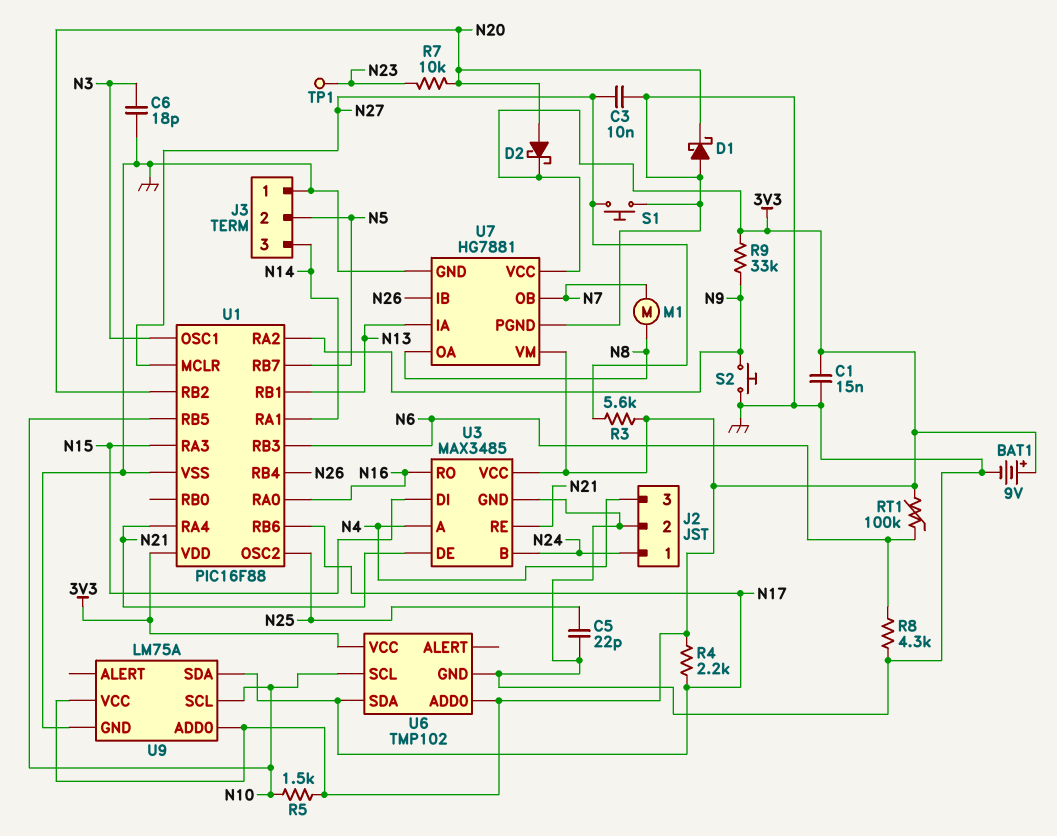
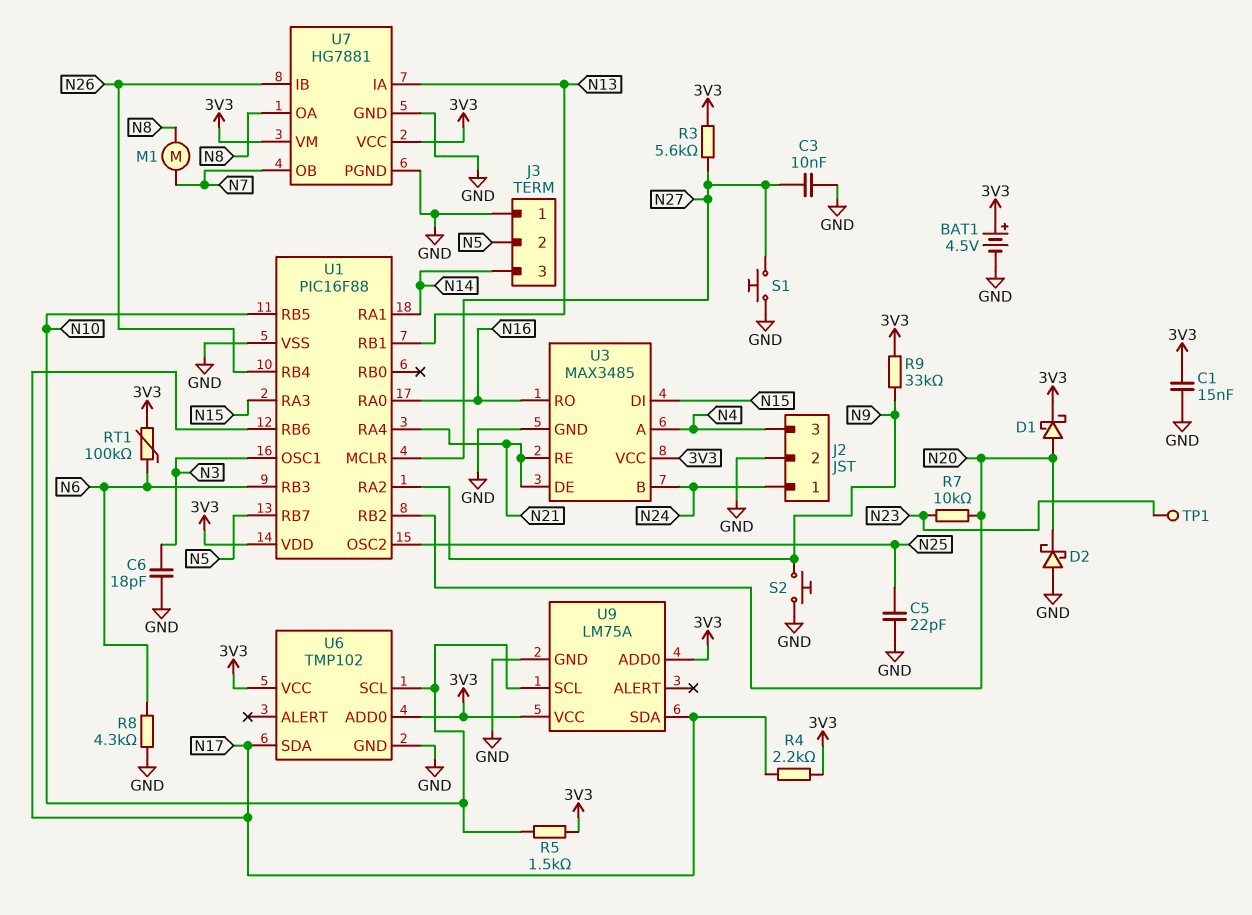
BAT1: 9V (plus 3V3, minus GND) -> 4.5V (plus 3V3, minus GND)
D1: schottky (A GND, K N20) -> schottky (A N20, K 3V3)
D2: schottky (A N20, K 3V3) -> schottky (A GND, K N20)

